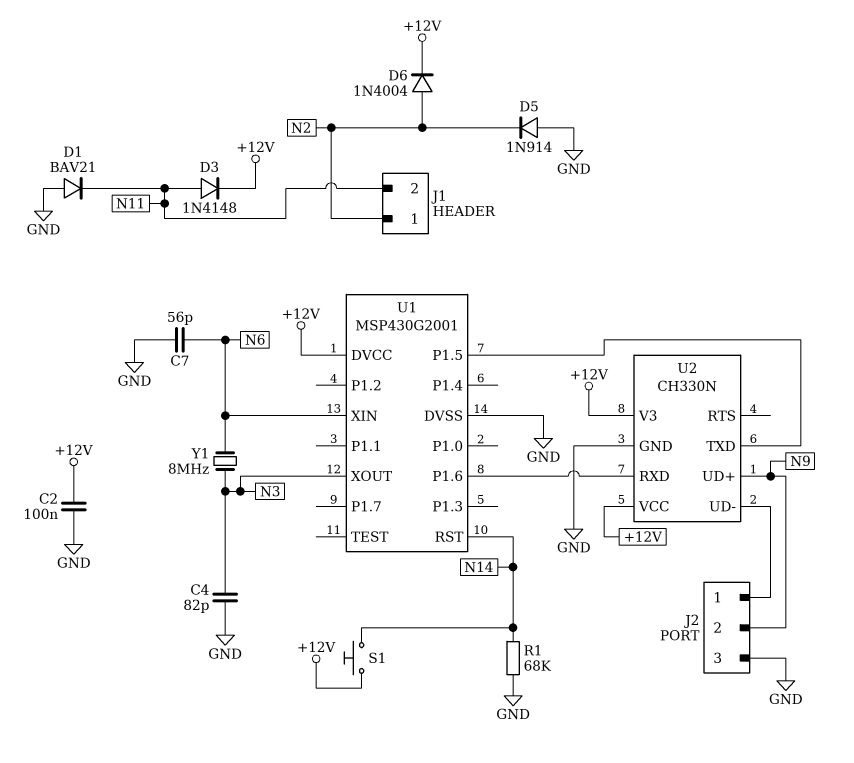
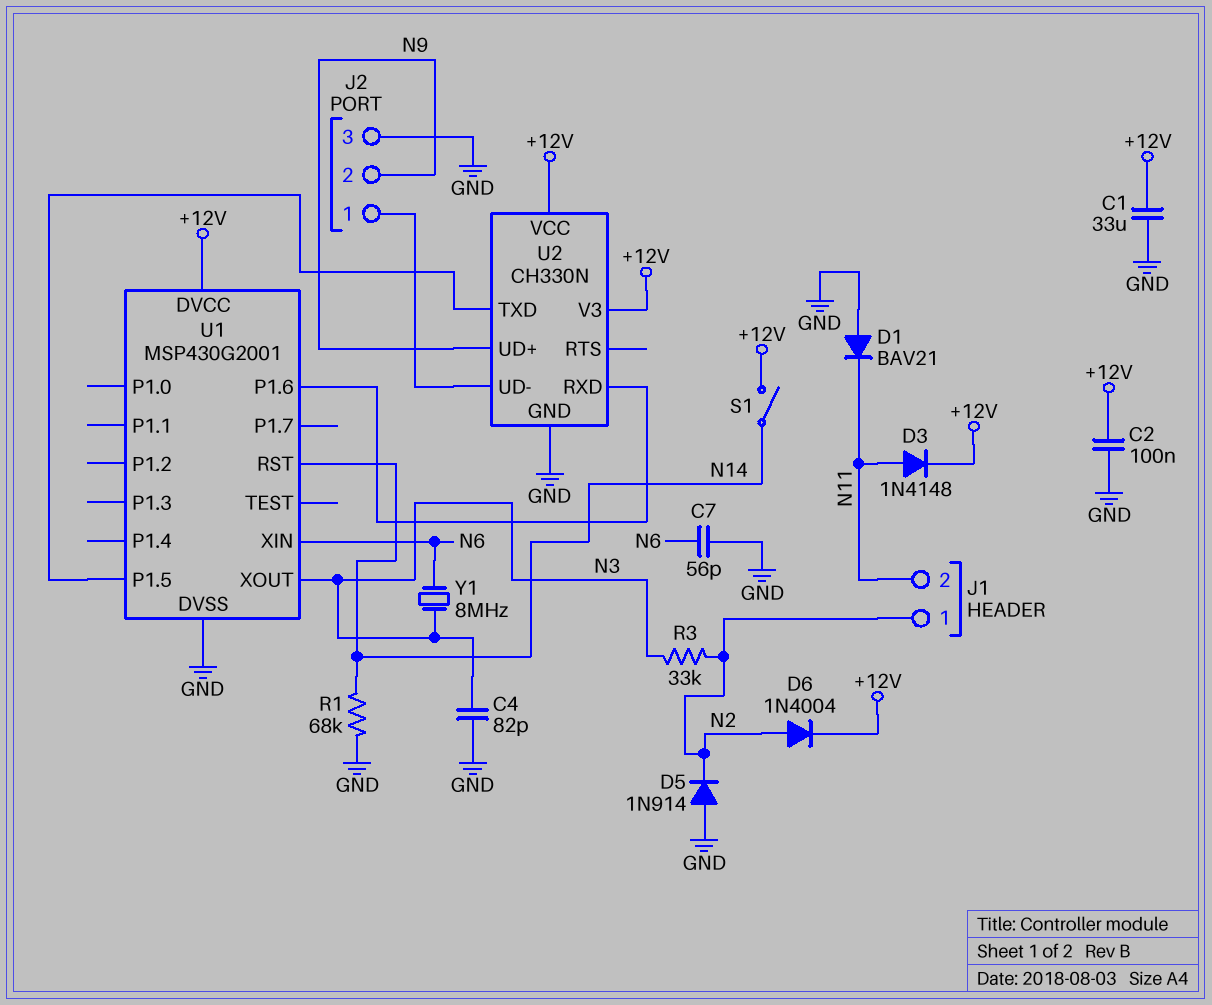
C1: none -> 33uF (+12V, GND)
R3: none -> 33k (N2, N3)
S1: button (+12V, N14) -> switch (+12V, N14)

